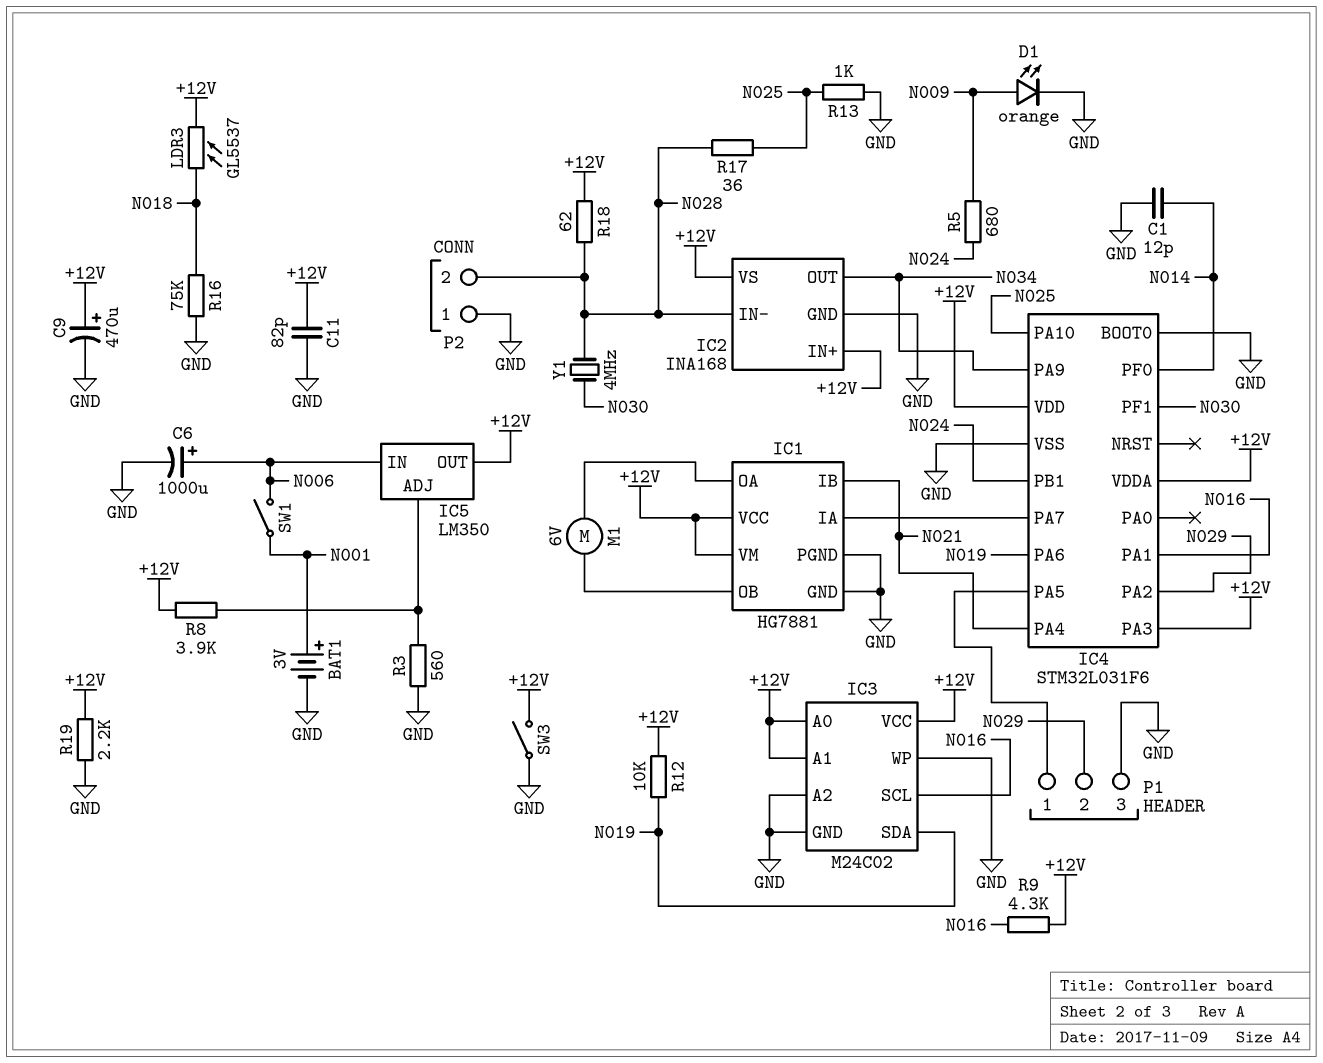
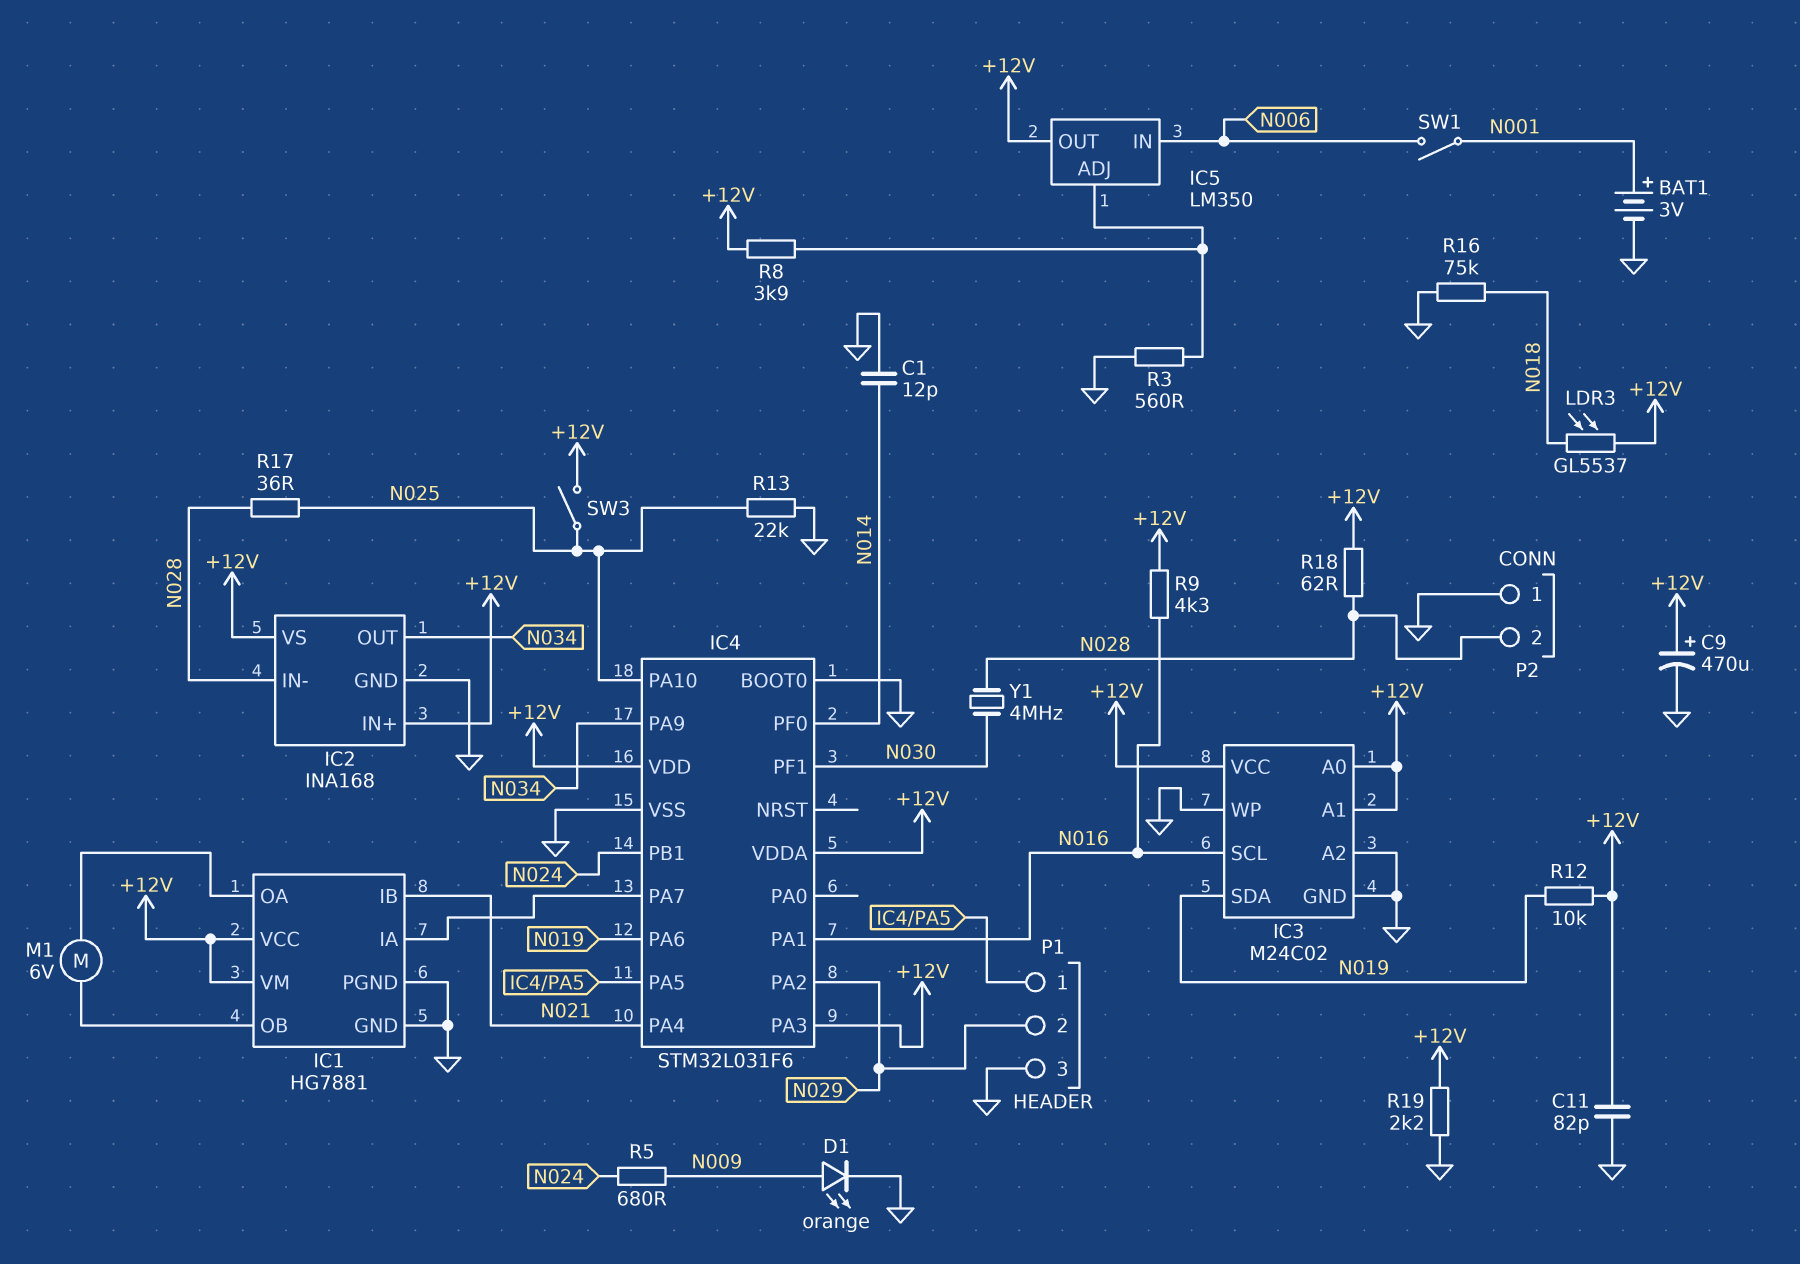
C6: 1000uF (plus N006, minus GND) -> none
R13: 1k (GND, N025) -> 22k (GND, N025)
SW3: switch (+12V, GND) -> switch (+12V, N025)

